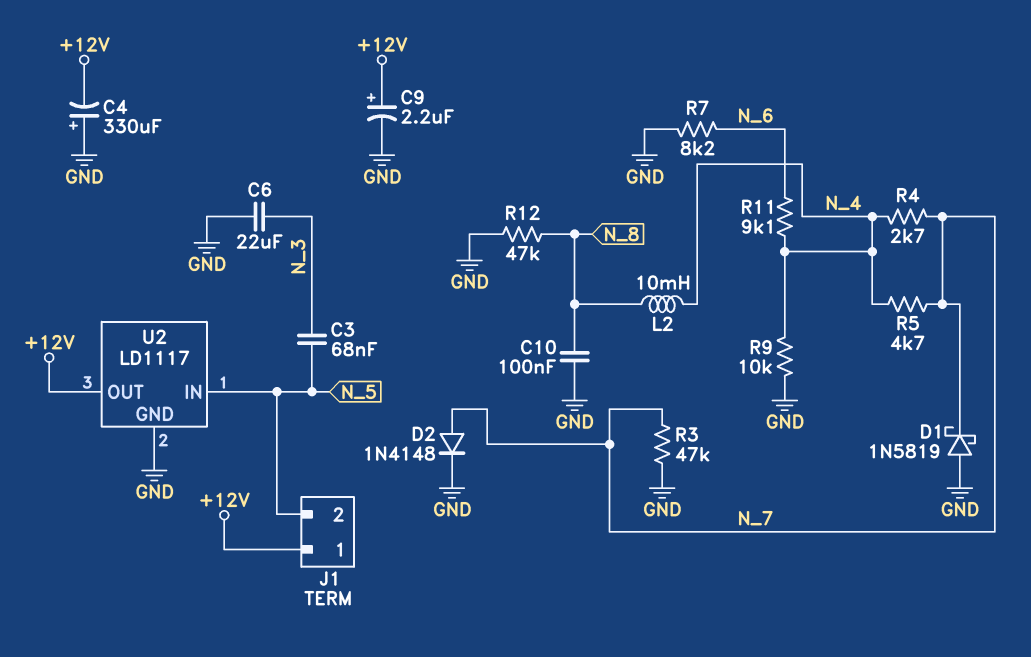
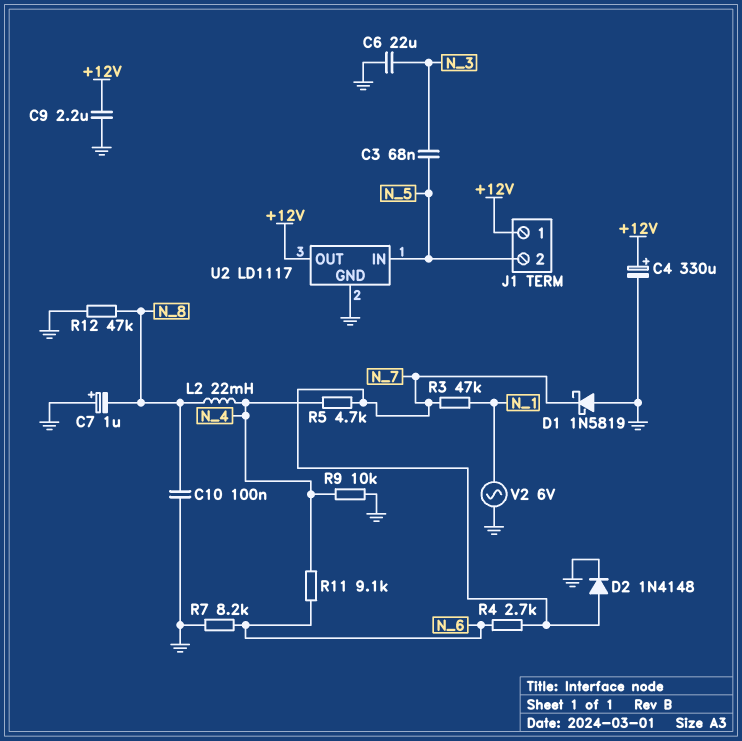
C4: 330uF (plus GND, minus +12V) -> 330uF (plus +12V, minus GND)
C7: none -> 1uF (plus GND, minus N_8)
C9: 2.2uF (plus +12V, minus GND) -> 2.2uF (+12V, GND)
L2: 10mH (N_4, N_8) -> 22mH (N_4, N_8)
R3: 47k (GND, N_7) -> 47k (N_1, N_7)
R4: 2.7k (N_4, N_7) -> 2.7k (N_6, N_7)
V2: none -> AC 6V (GND, N_1)

